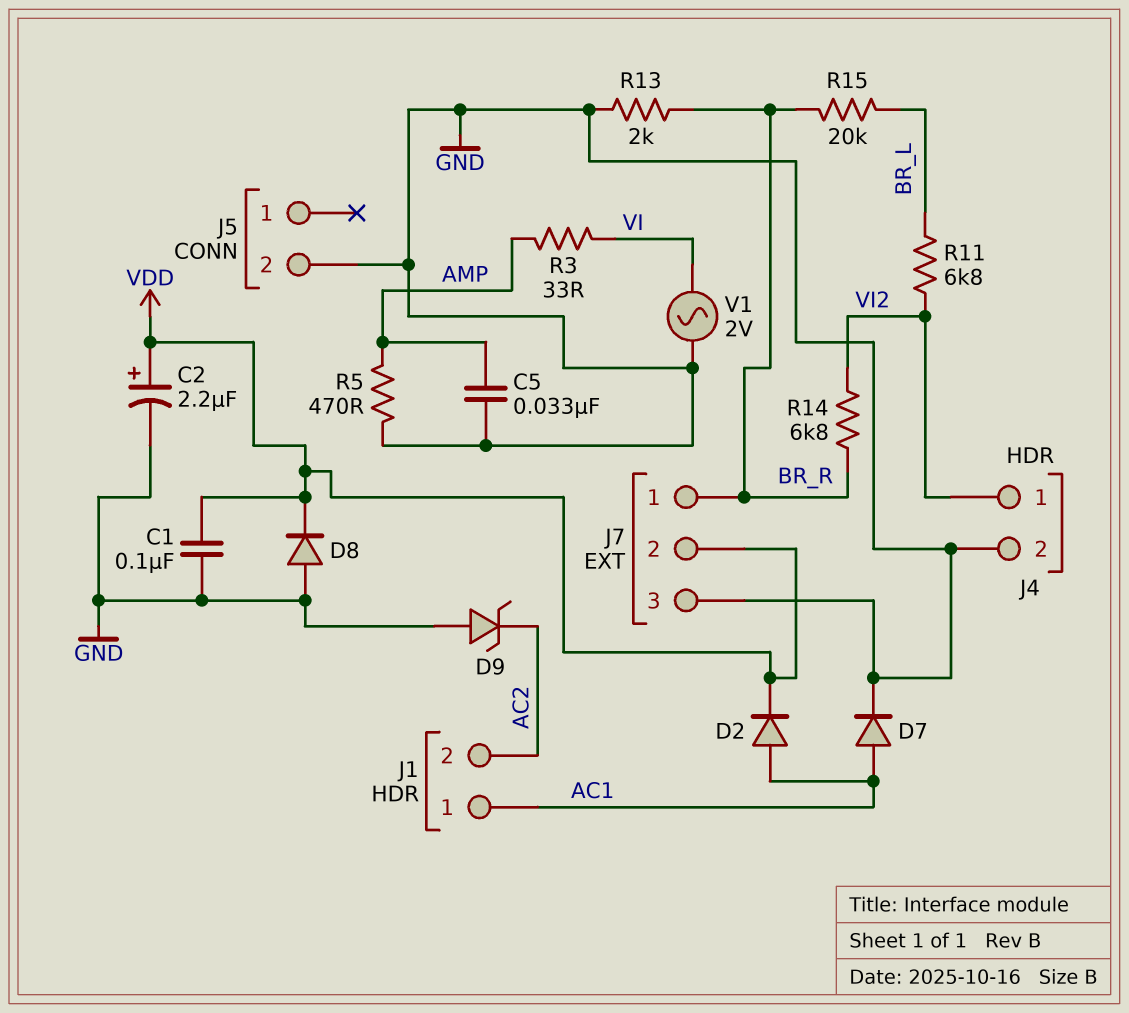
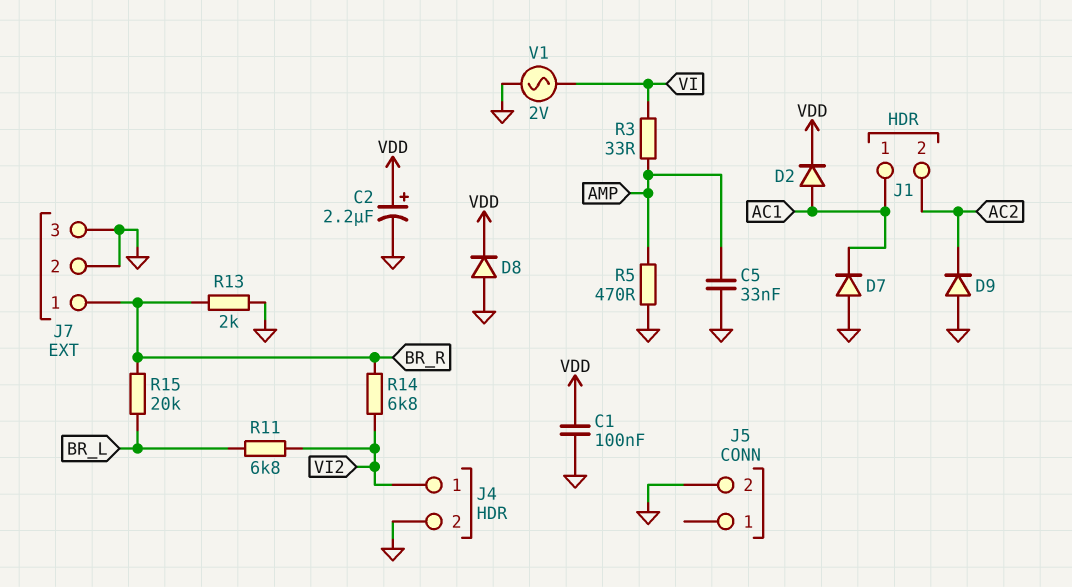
D7: diode (A AC1, K GND) -> diode (A GND, K AC1)
D9: zener (A GND, K AC2) -> diode (A GND, K AC2)
J7 pin 2: VDD -> GND

